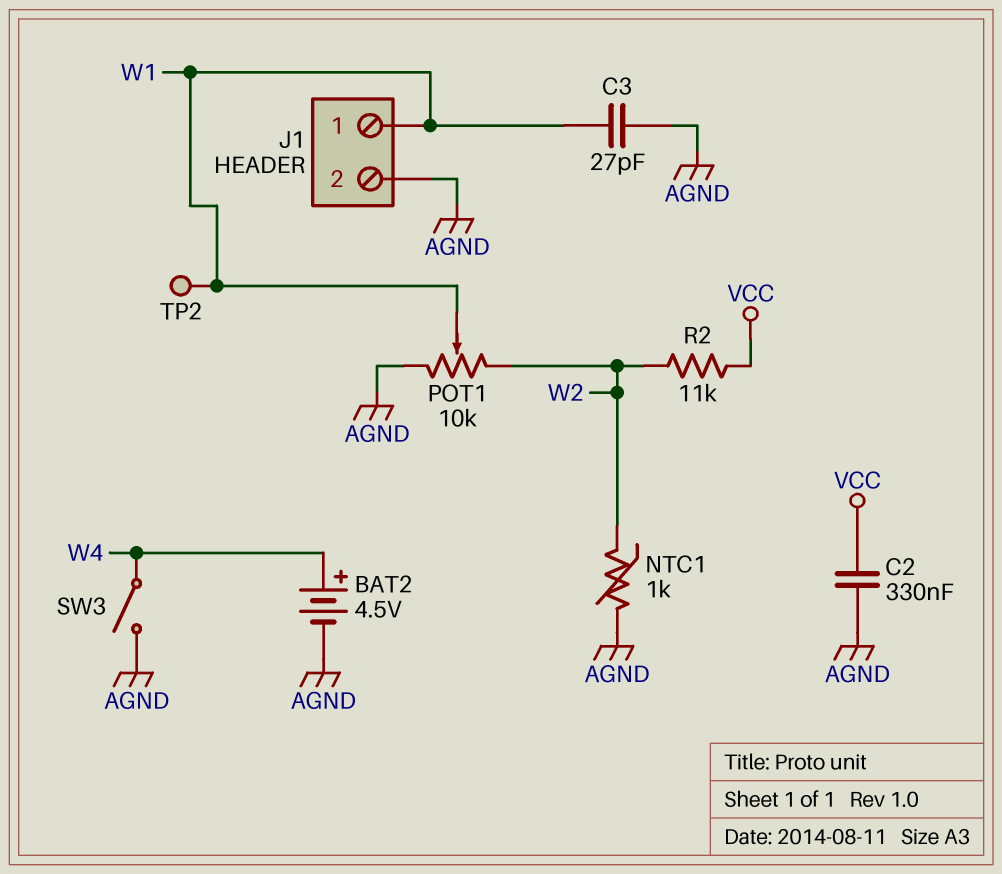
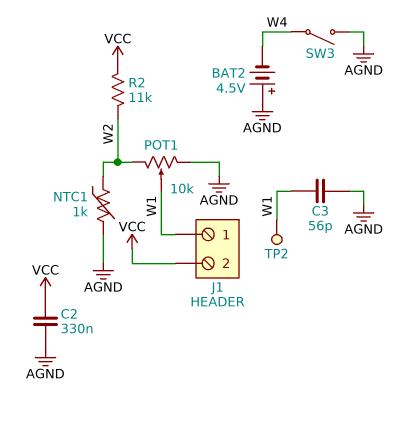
BAT2: 4.5V (plus W4, minus AGND) -> 4.5V (plus AGND, minus W4)
C3: 27pF (AGND, W1) -> 56pF (AGND, W1)
J1 pin 2: AGND -> VCC

